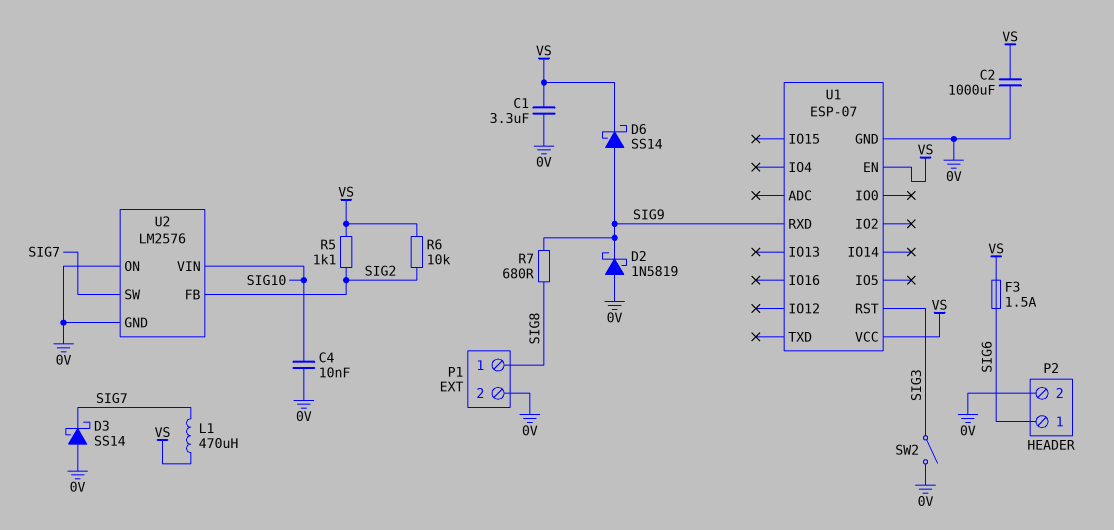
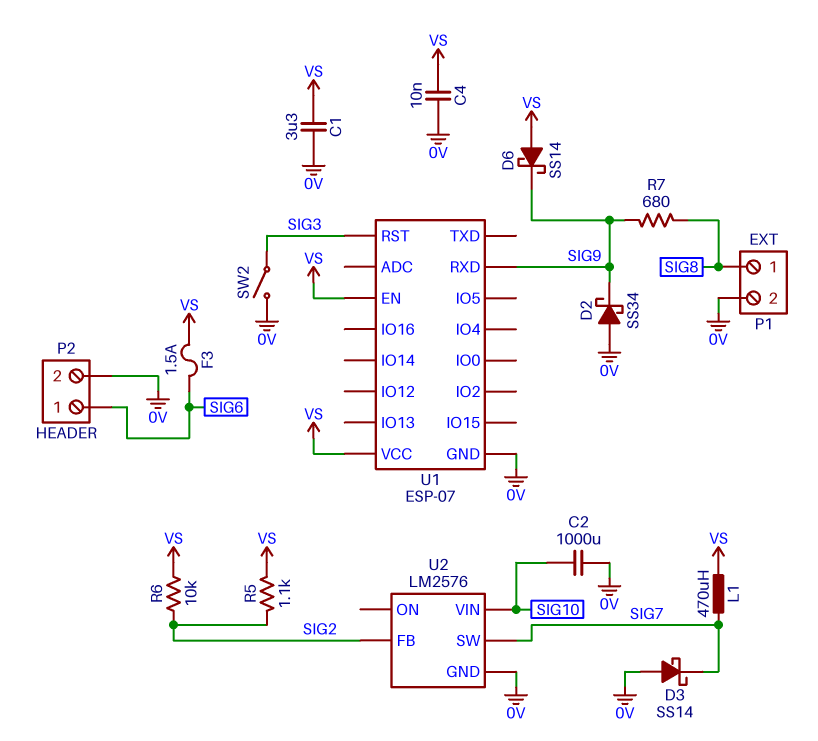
C2: 1000uF (0V, VS) -> 1000uF (0V, SIG10)
C4: 10nF (0V, SIG10) -> 10nF (0V, VS)
D2: schottky 1N5819 (A 0V, K SIG9) -> schottky SS34 (A 0V, K SIG9)
D6: schottky SS14 (A SIG9, K VS) -> schottky SS14 (A VS, K SIG9)
U2 pin ON: 0V -> none

